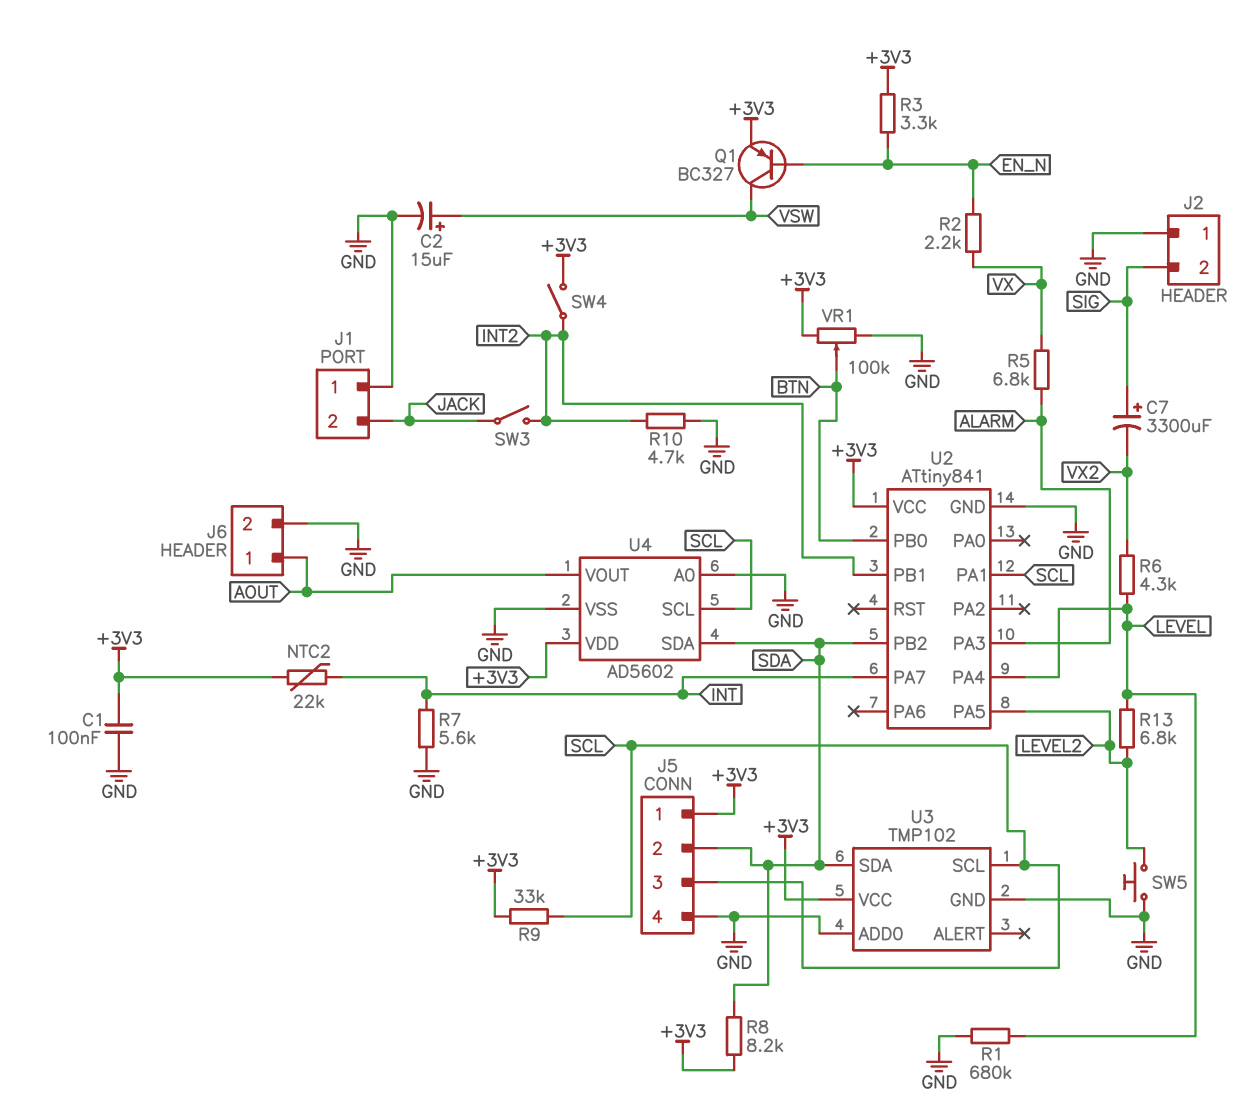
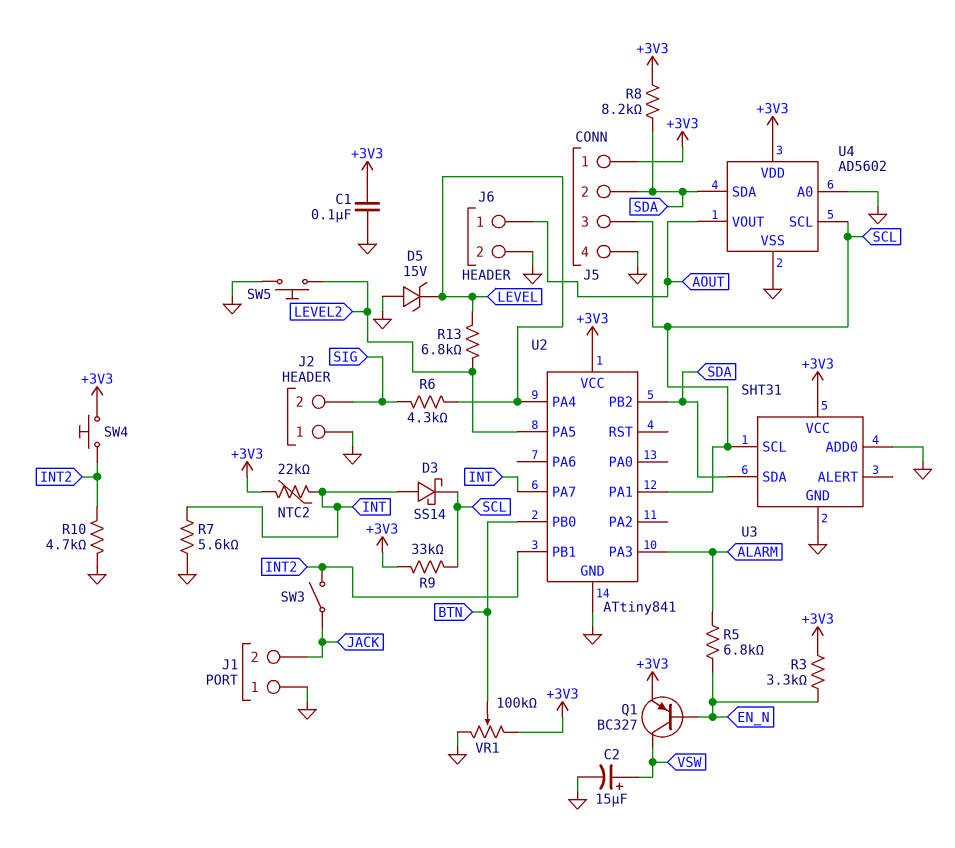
C7: 3300uF (plus SIG, minus VX2) -> none
D3: none -> schottky SS14 (A INT, K SCL)
D5: none -> zener 15V (A GND, K LEVEL)
R1: 680k (GND, LEVEL) -> none
R2: 2.2k (EN_N, VX) -> none
R5: 6.8k (ALARM, VX) -> 6.8k (ALARM, EN_N)
R6: 4.3k (LEVEL, VX2) -> 4.3k (LEVEL, SIG)
SW4: switch (+3V3, INT2) -> button (+3V3, INT2)
U3: TMP102 -> SHT31

